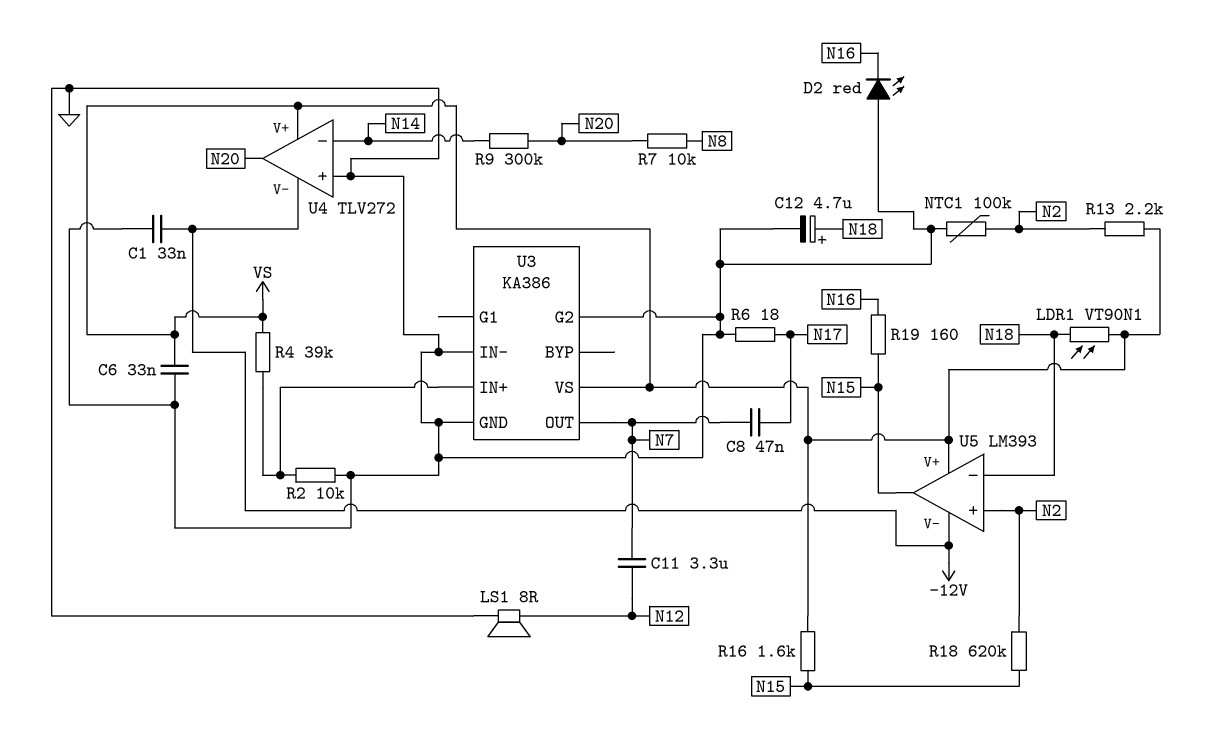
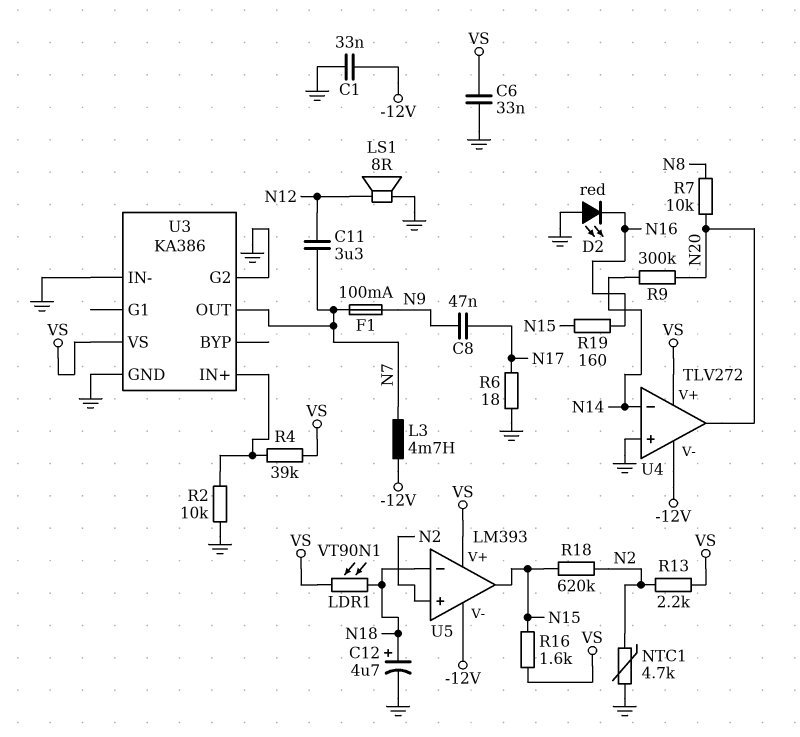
C8: 47nF (N7, N17) -> 47nF (N9, N17)
F1: none -> 100mA (N7, N9)
L3: none -> 4.7mH (-12V, N7)
NTC1: 100k (GND, N2) -> 4.7k (GND, N2)

